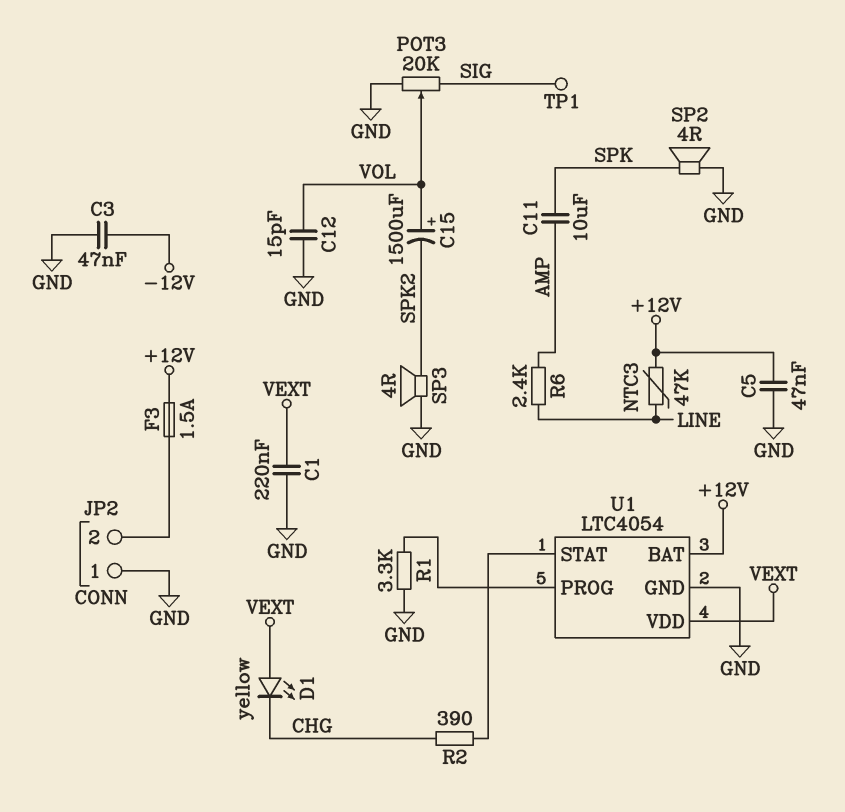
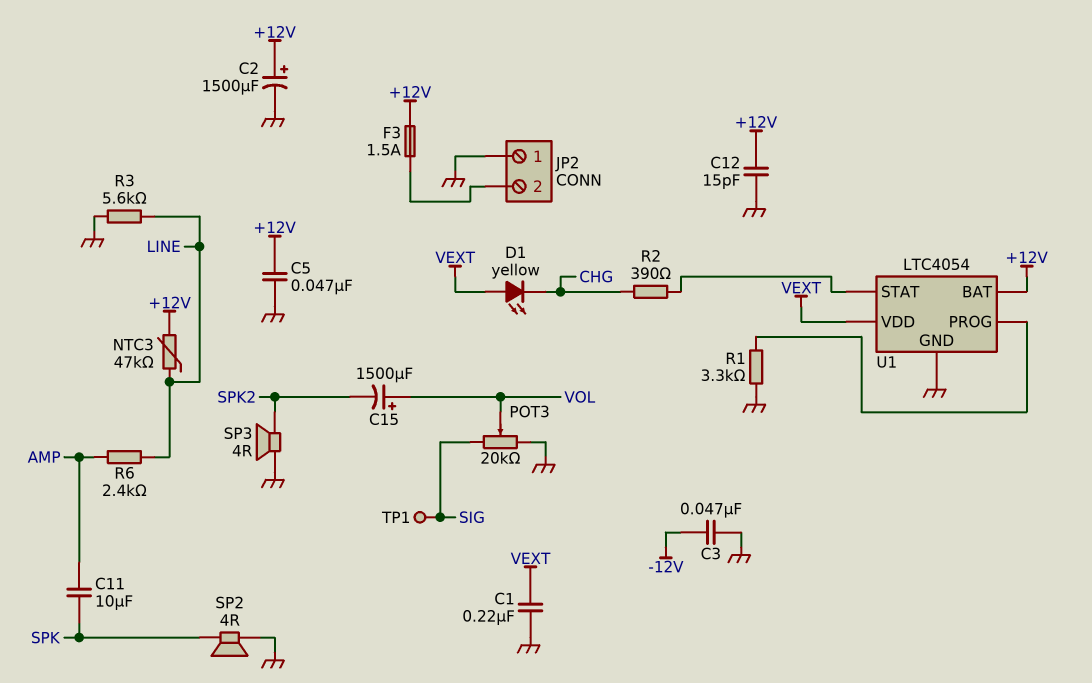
C2: none -> 1500uF (plus +12V, minus GND)
C12: 15pF (GND, VOL) -> 15pF (+12V, GND)
R3: none -> 5.6k (GND, LINE)

